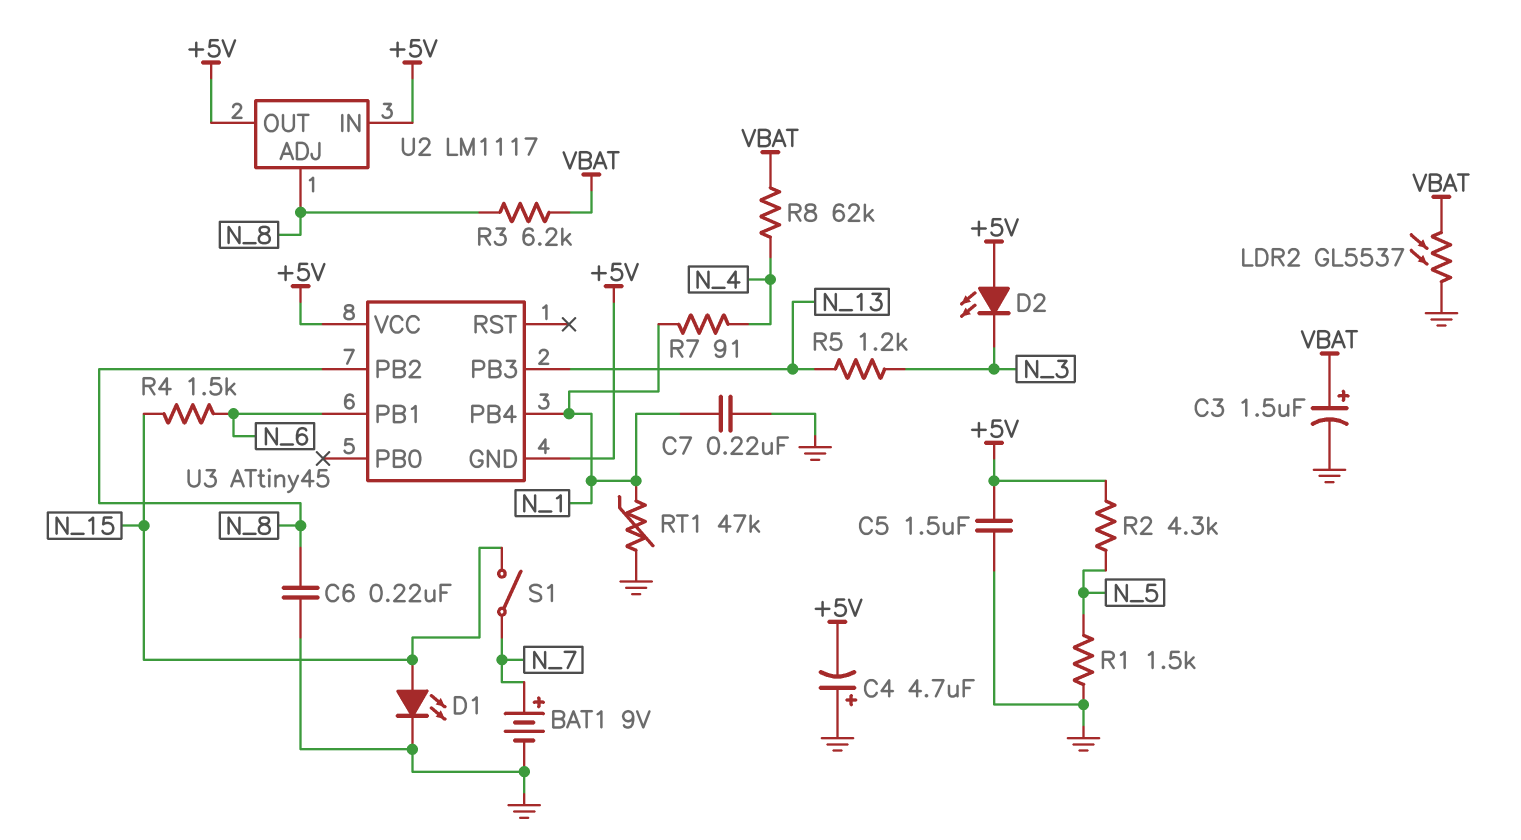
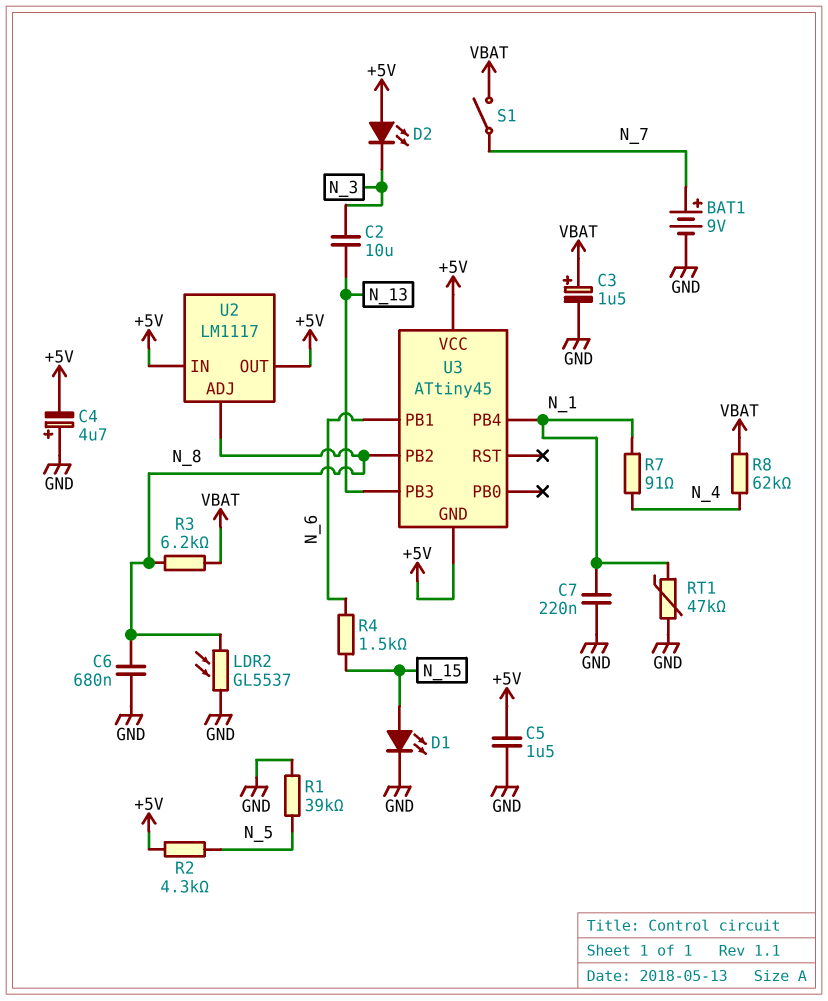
C2: none -> 10uF (N_3, N_13)
C6: 220nF (GND, N_8) -> 680nF (GND, N_8)
LDR2: GL5537 (GND, VBAT) -> GL5537 (GND, N_8)
R1: 1.5k (GND, N_5) -> 39k (GND, N_5)
R5: 1.2k (N_3, N_13) -> none
S1: switch (N_7, N_15) -> switch (N_7, VBAT)

